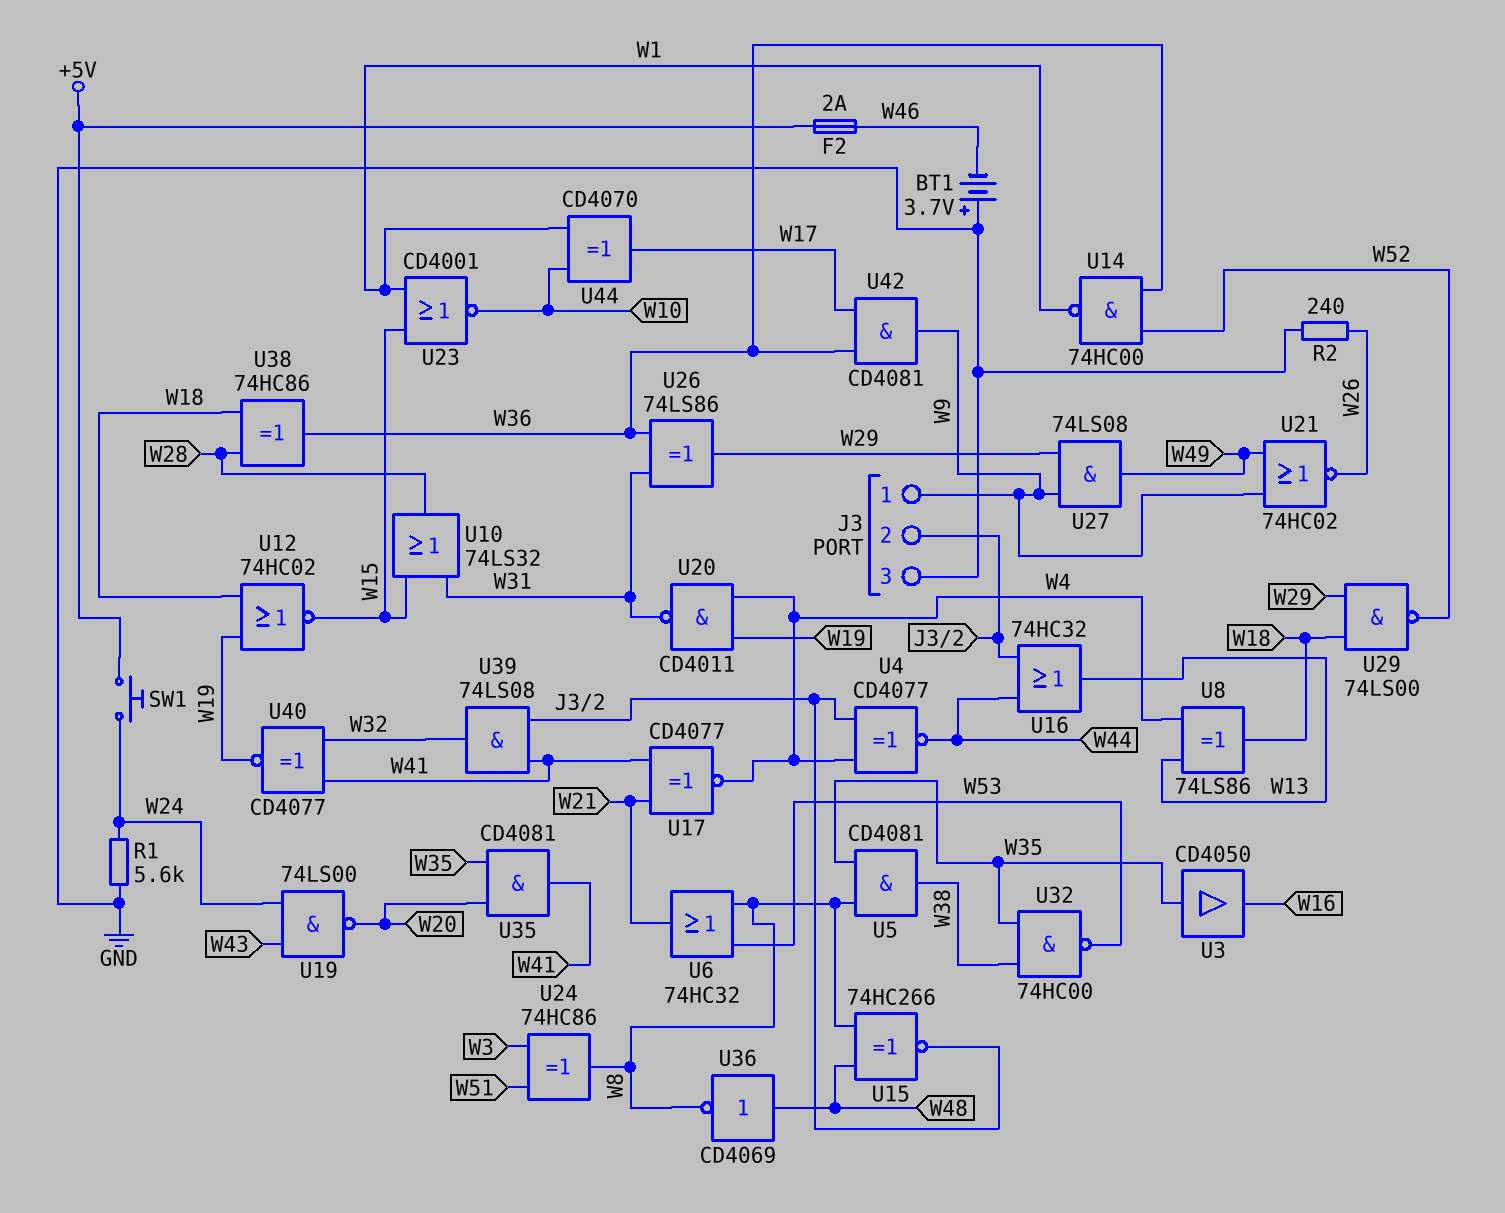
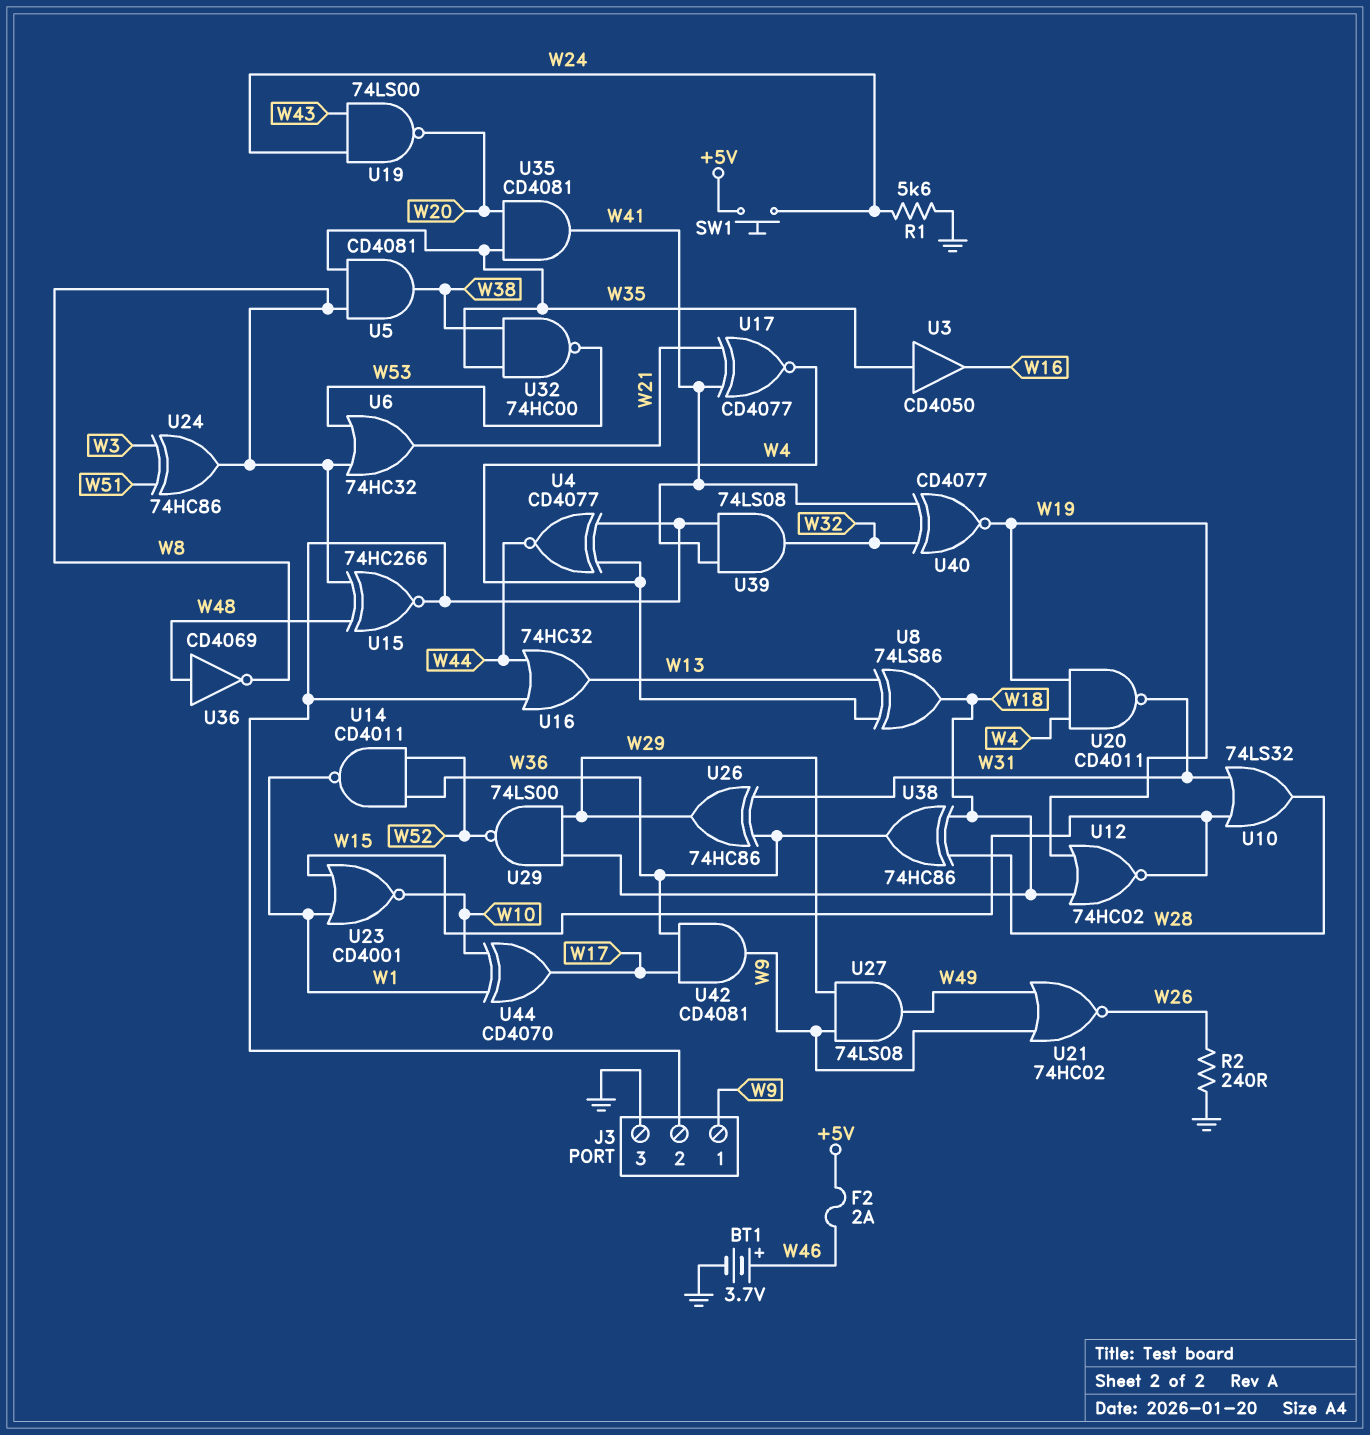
BT1: 3.7V (plus GND, minus W46) -> 3.7V (plus W46, minus GND)
U14: NAND 74HC00 (in W36, in W52, out W1) -> NAND CD4011 (in W36, in W52, out W1)
U26: XOR 74LS86 (in W31, in W36, out W29) -> XOR 74HC86 (in W31, in W36, out W29)

